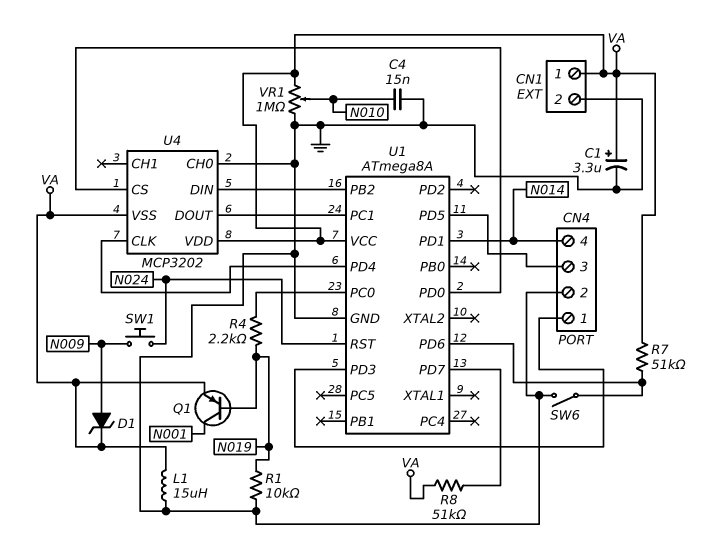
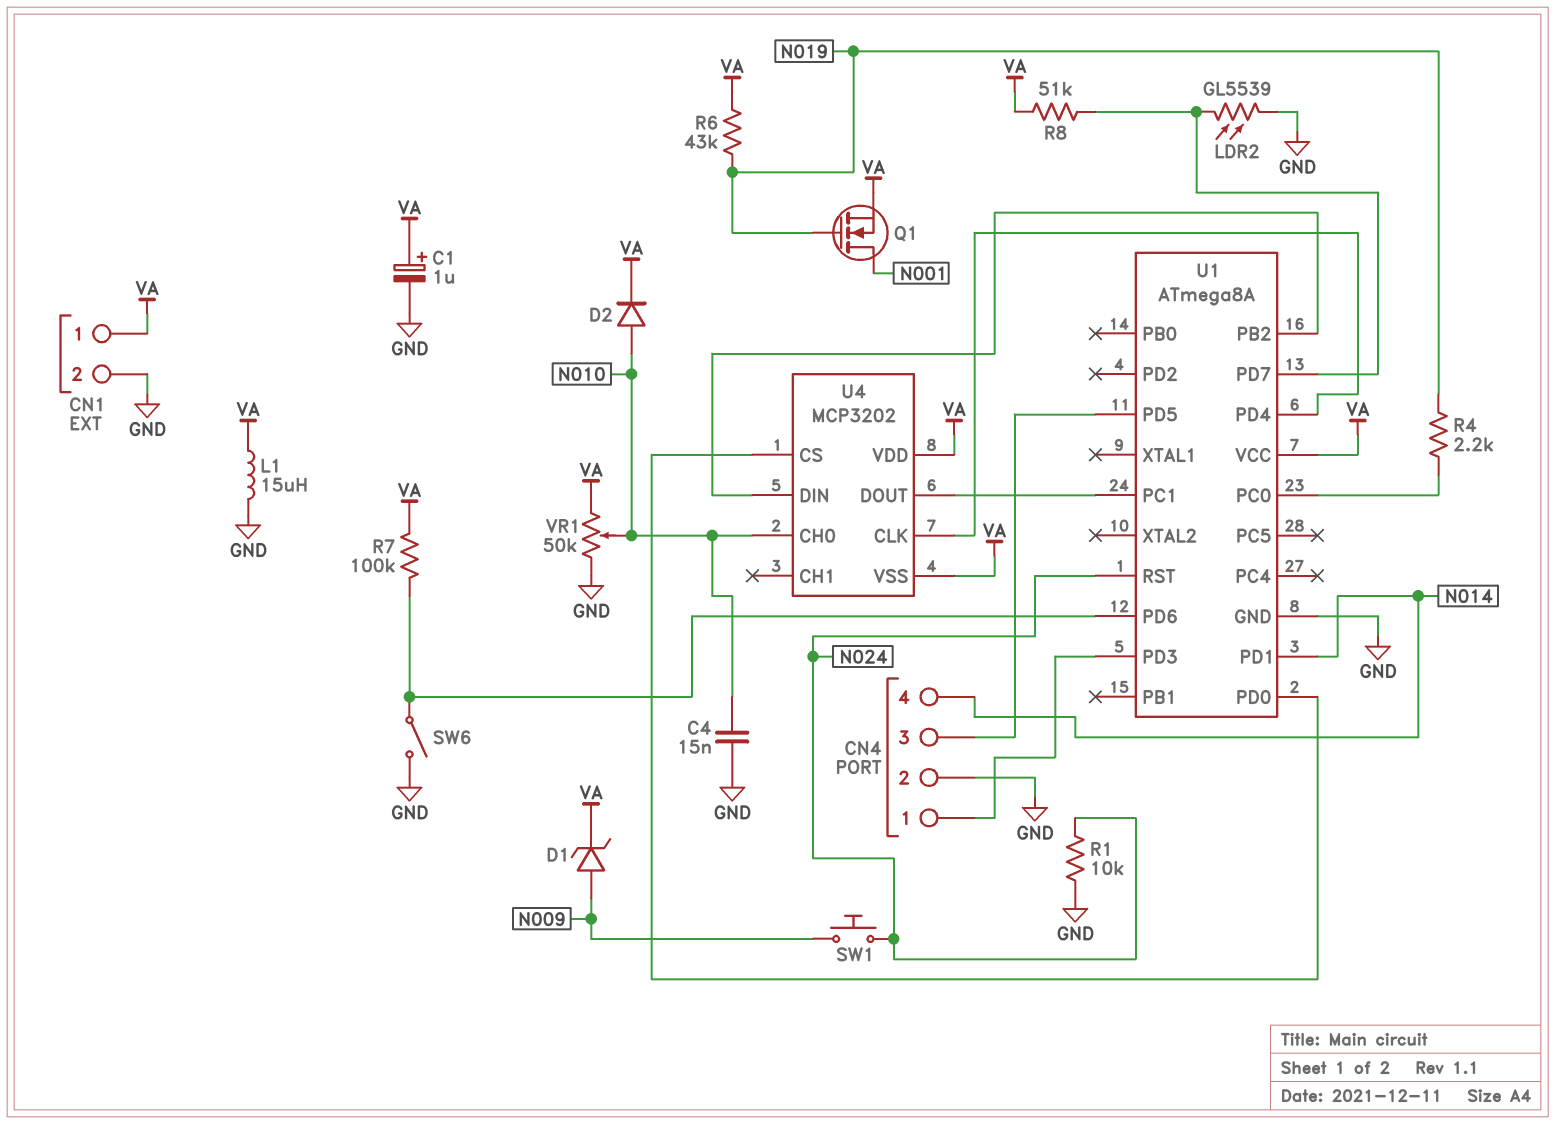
C1: 3.3uF (plus VA, minus GND) -> 1uF (plus VA, minus GND)
D2: none -> diode (A N010, K VA)
LDR2: none -> GL5539 (GND, U1/PD7)
Q1: PNP (B N019, C N001, E VA) -> NMOS (G N019, D N001, S VA)
R1: 10k (GND, N019) -> 10k (GND, N024)
R6: none -> 43k (N019, VA)
R7: 51k (U1/PD6, VA) -> 100k (U1/PD6, VA)
U4 pin CH0: GND -> N010
VR1: 1M (GND, VA, wiper N010) -> 50k (GND, VA, wiper N010)

